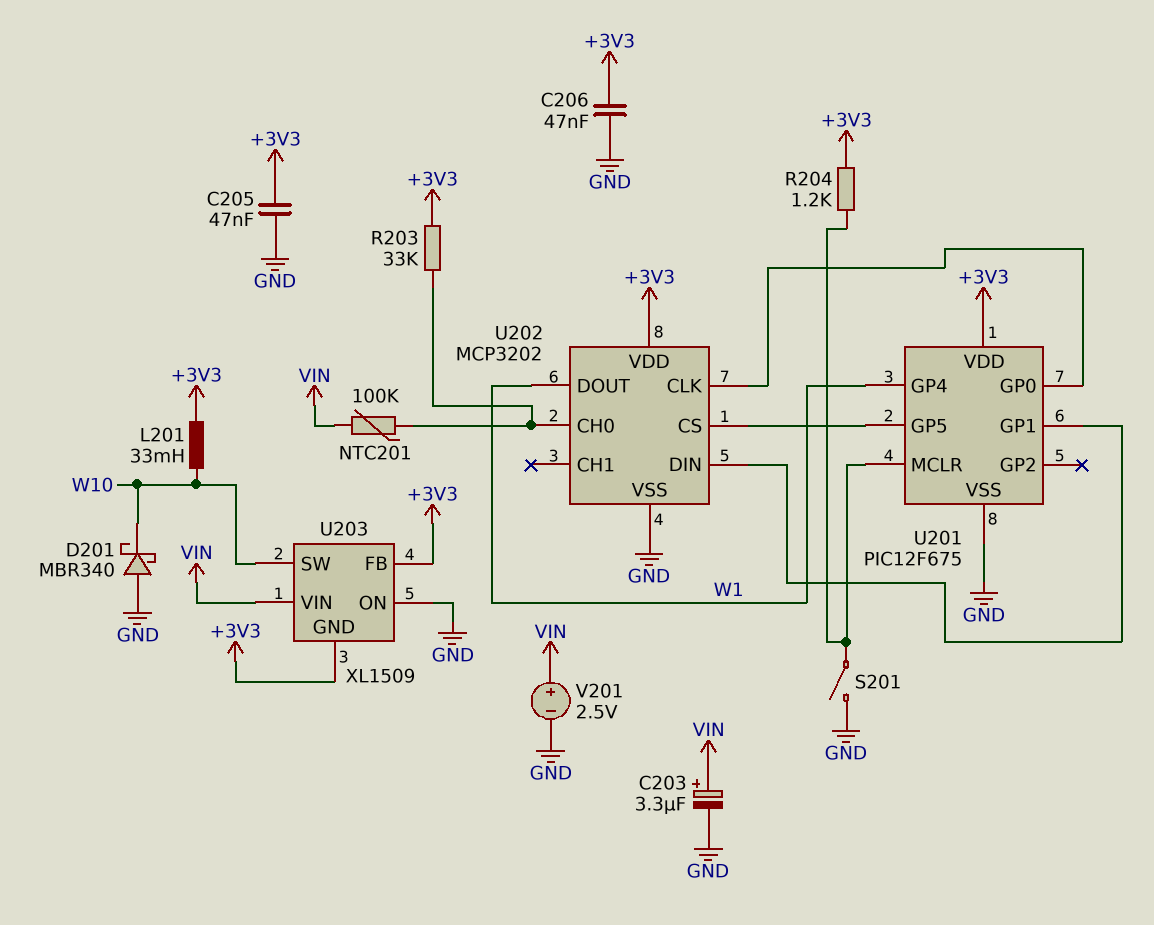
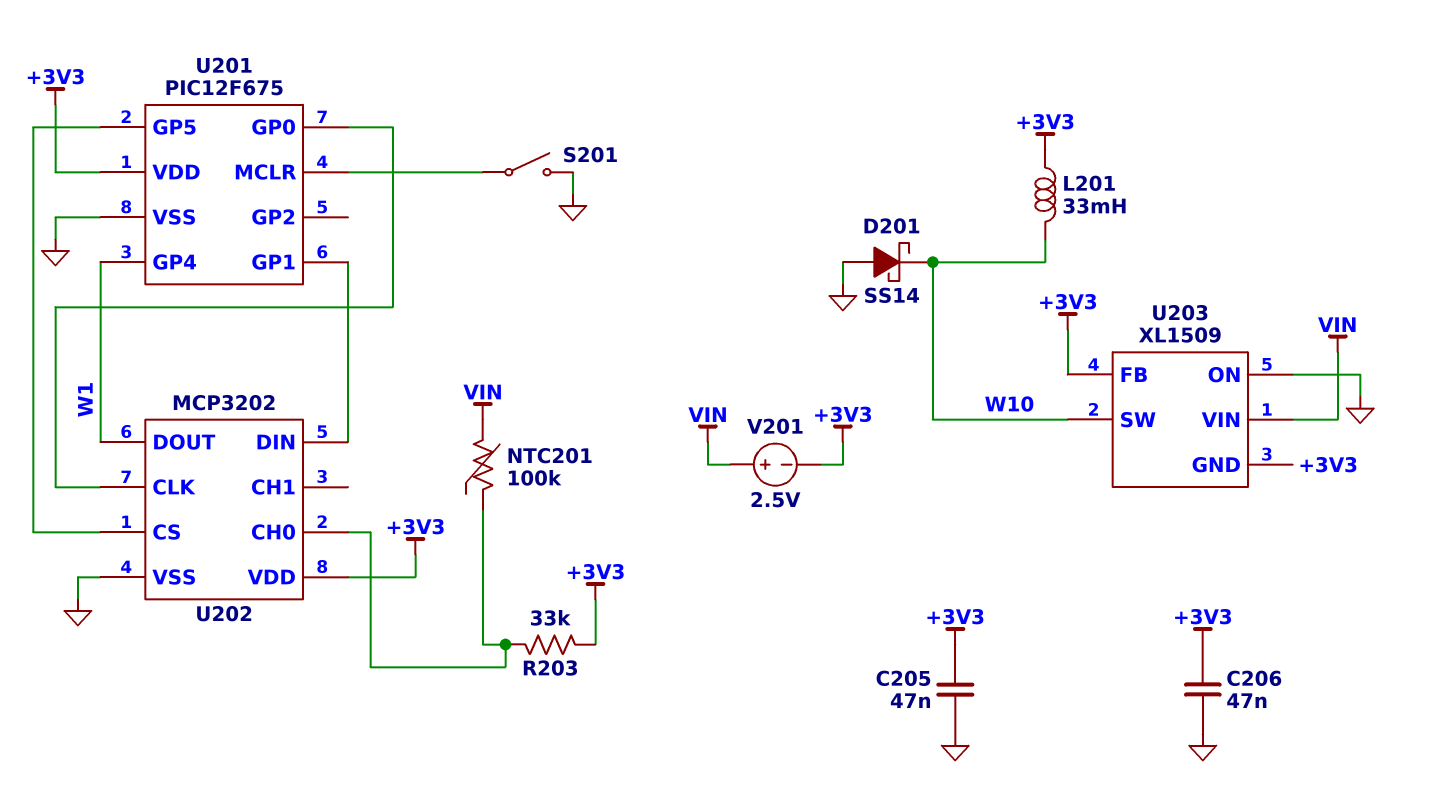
C203: 3.3uF (plus VIN, minus GND) -> none
D201: schottky MBR340 (A GND, K W10) -> schottky SS14 (A GND, K W10)
R204: 1.2k (+3V3, U201/MCLR) -> none
V201: 2.5V (plus VIN, minus GND) -> 2.5V (plus VIN, minus +3V3)

